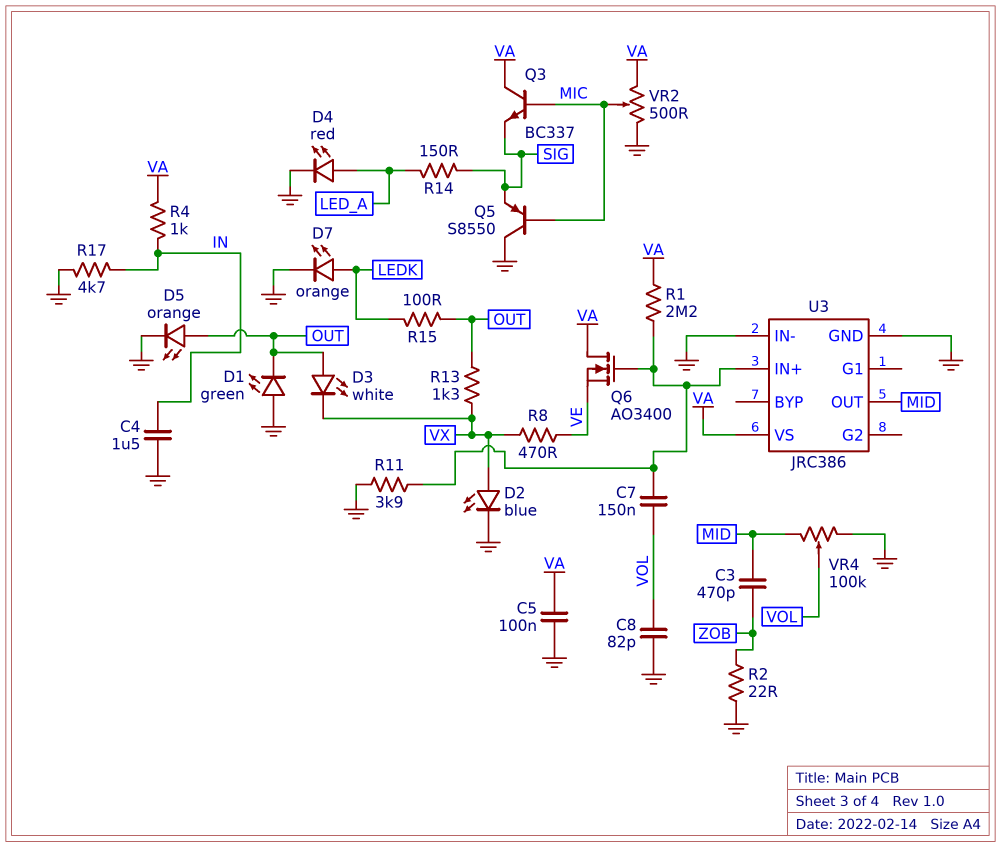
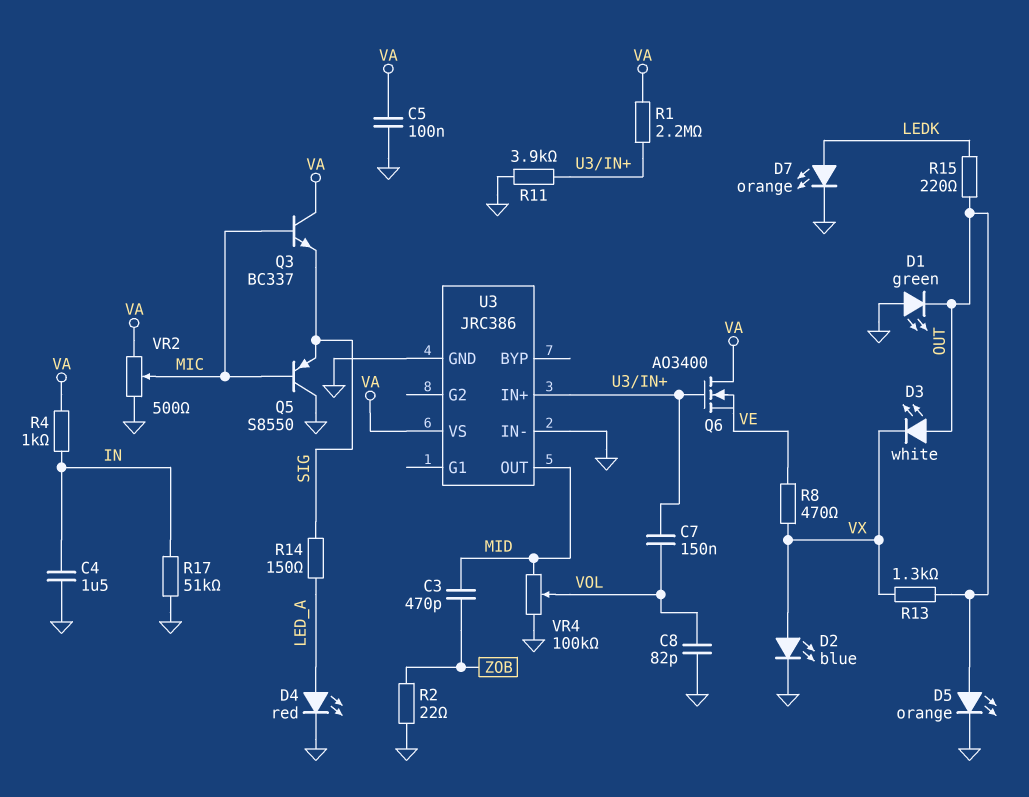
R15: 100 (LEDK, OUT) -> 220 (LEDK, OUT)
R17: 4.7k (GND, IN) -> 51k (GND, IN)

